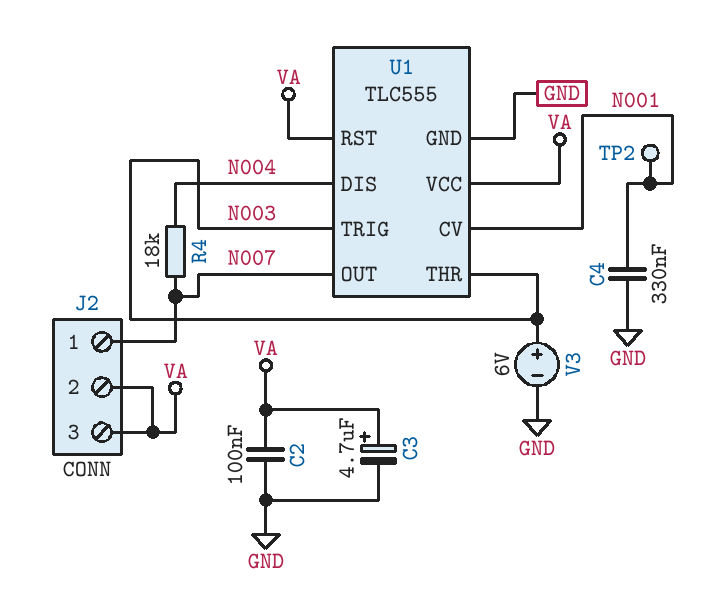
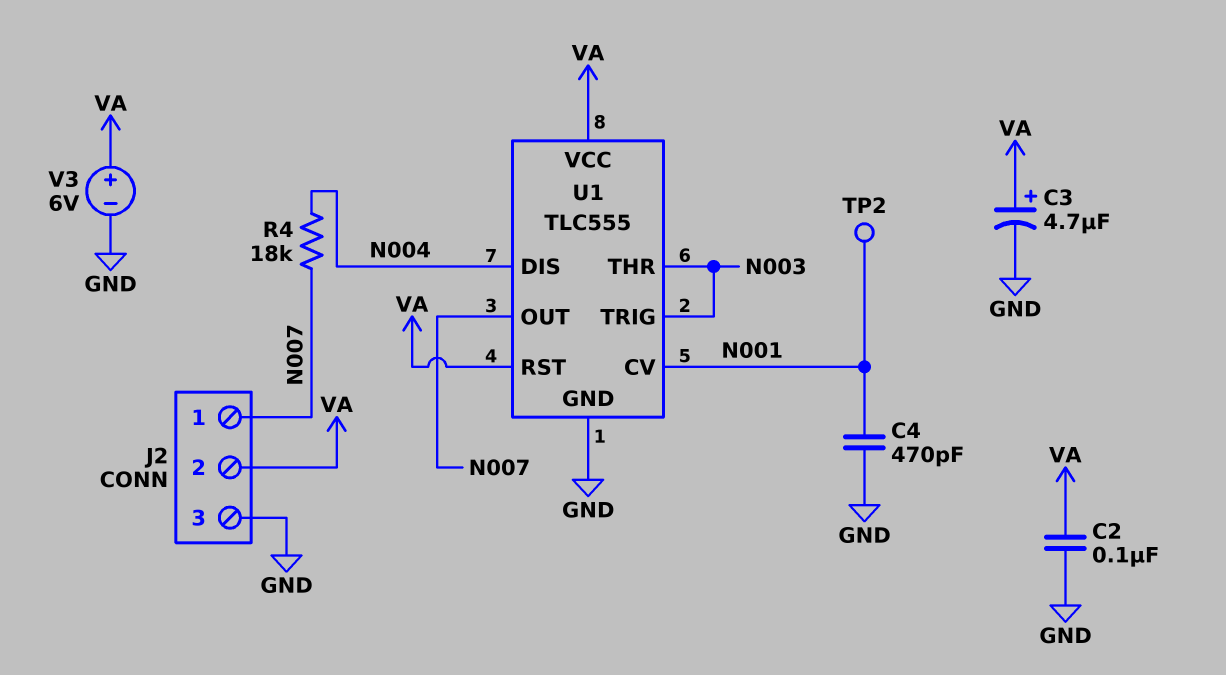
C4: 330nF (GND, N001) -> 470pF (GND, N001)
J2 pin 3: VA -> GND
V3: 6V (plus N003, minus GND) -> 6V (plus VA, minus GND)

